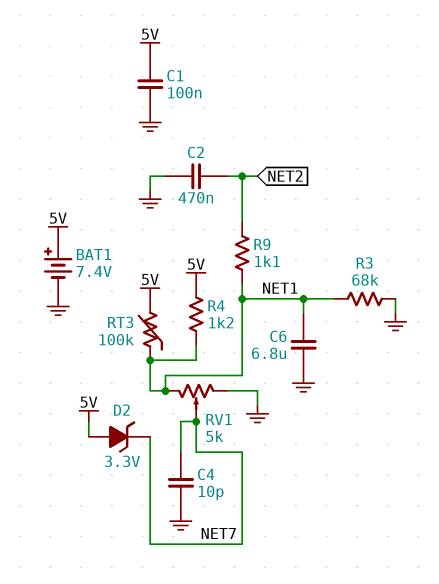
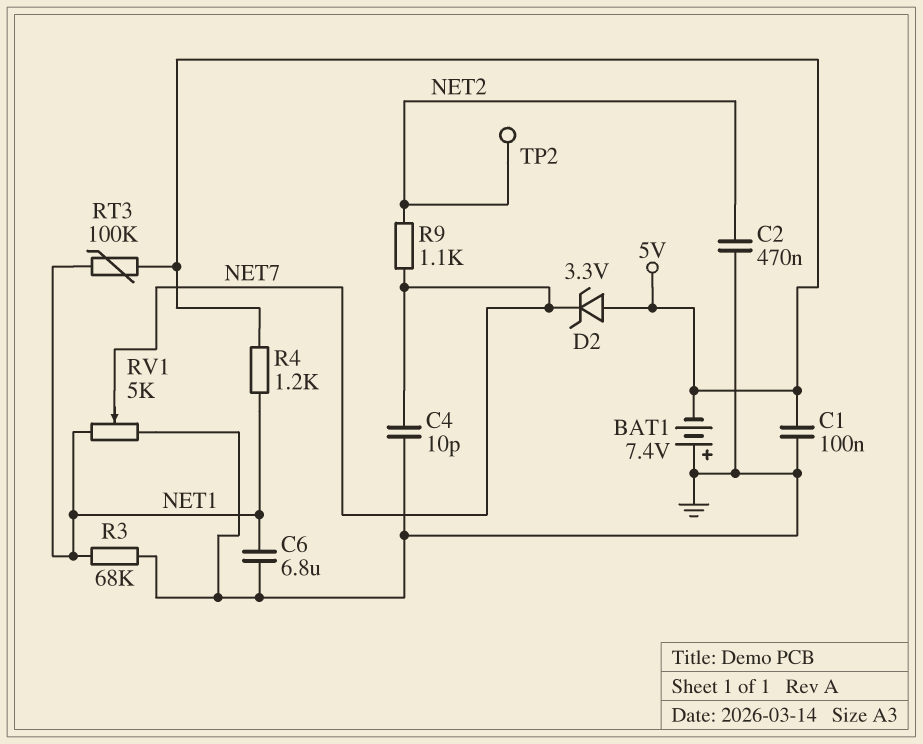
BAT1: 7.4V (plus 5V, minus GND) -> 7.4V (plus GND, minus 5V)
R9: 1.1k (NET1, NET2) -> 1.1k (NET2, NET7)
TP2: none -> test point (NET2)

